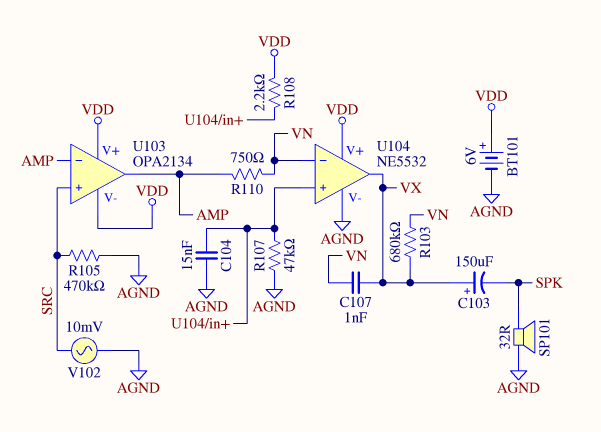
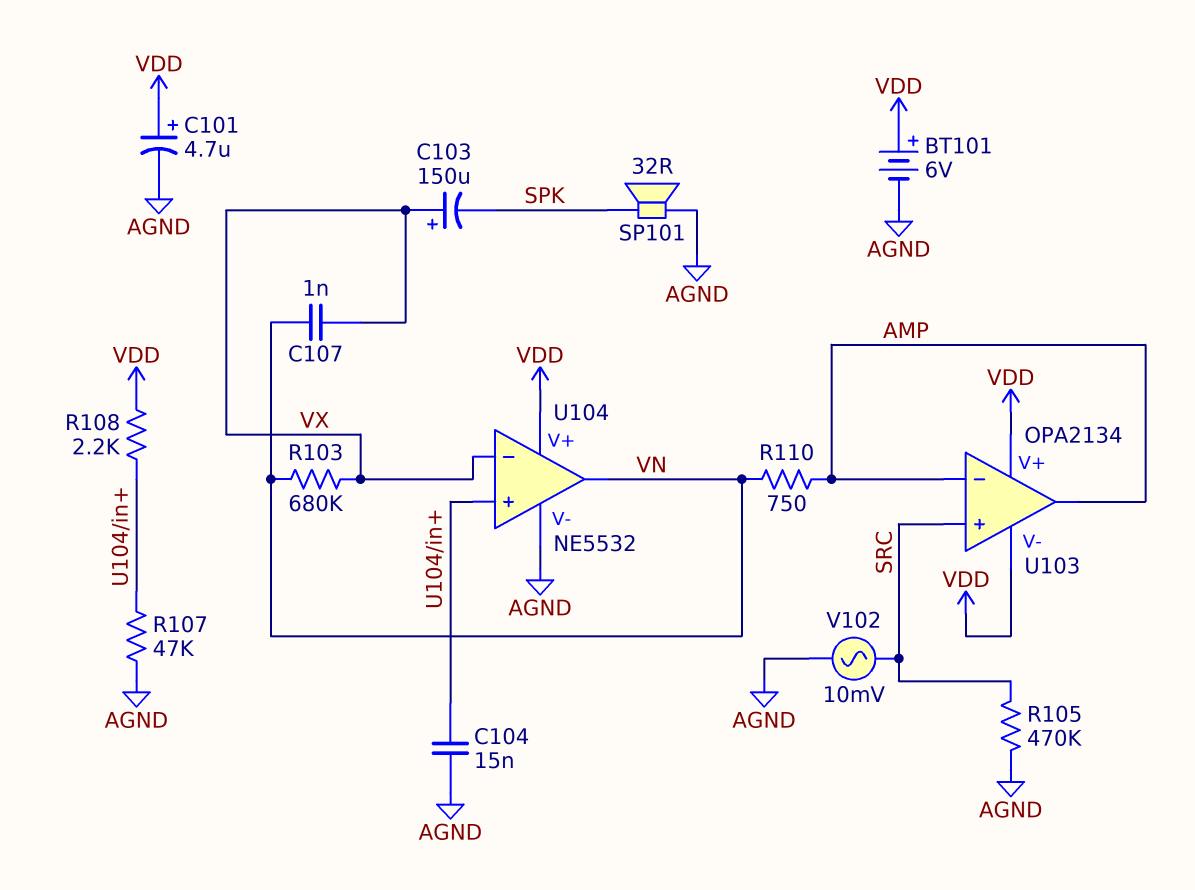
C101: none -> 4.7uF (plus VDD, minus AGND)
U104 pin in-: VN -> VX
U104 pin out: VX -> VN

